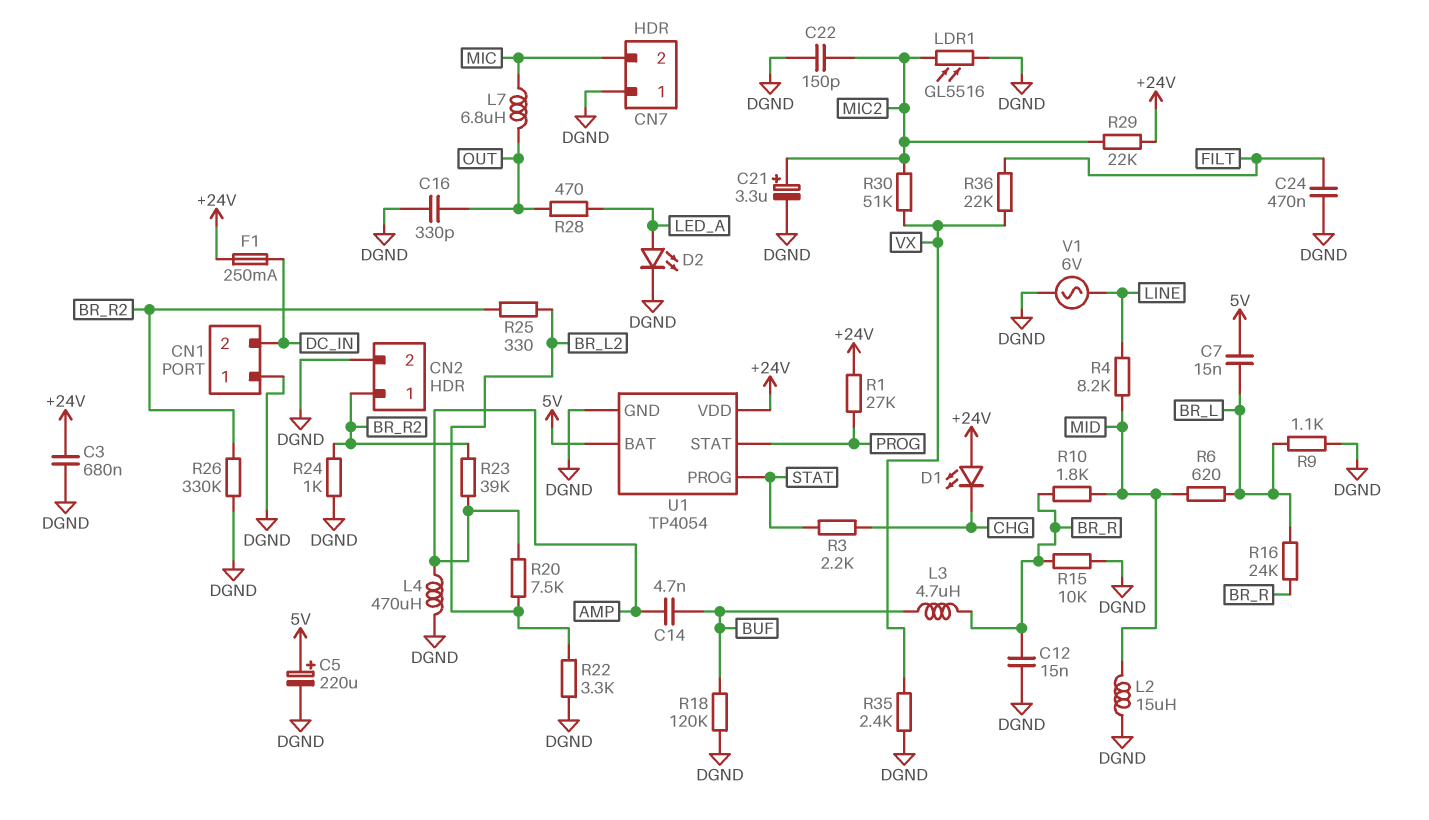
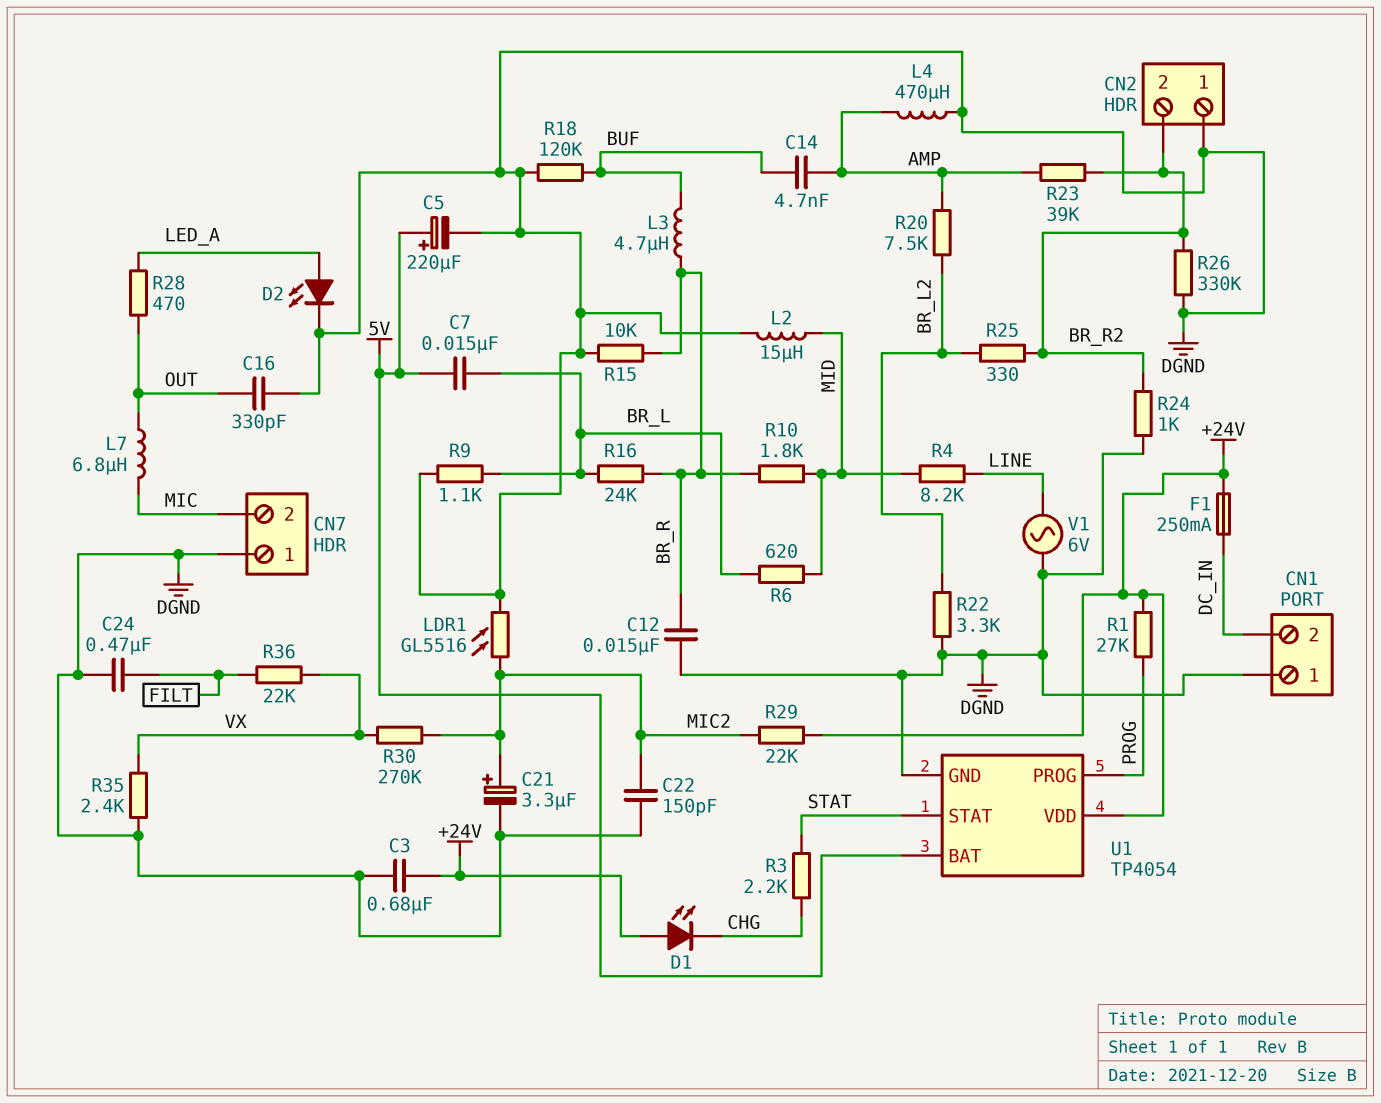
CN2 pin 1: BR_R2 -> DGND
CN2 pin 2: DGND -> BR_R2
R30: 51k (MIC2, VX) -> 270k (MIC2, VX)
U1 pin PROG: STAT -> PROG
U1 pin STAT: PROG -> STAT

